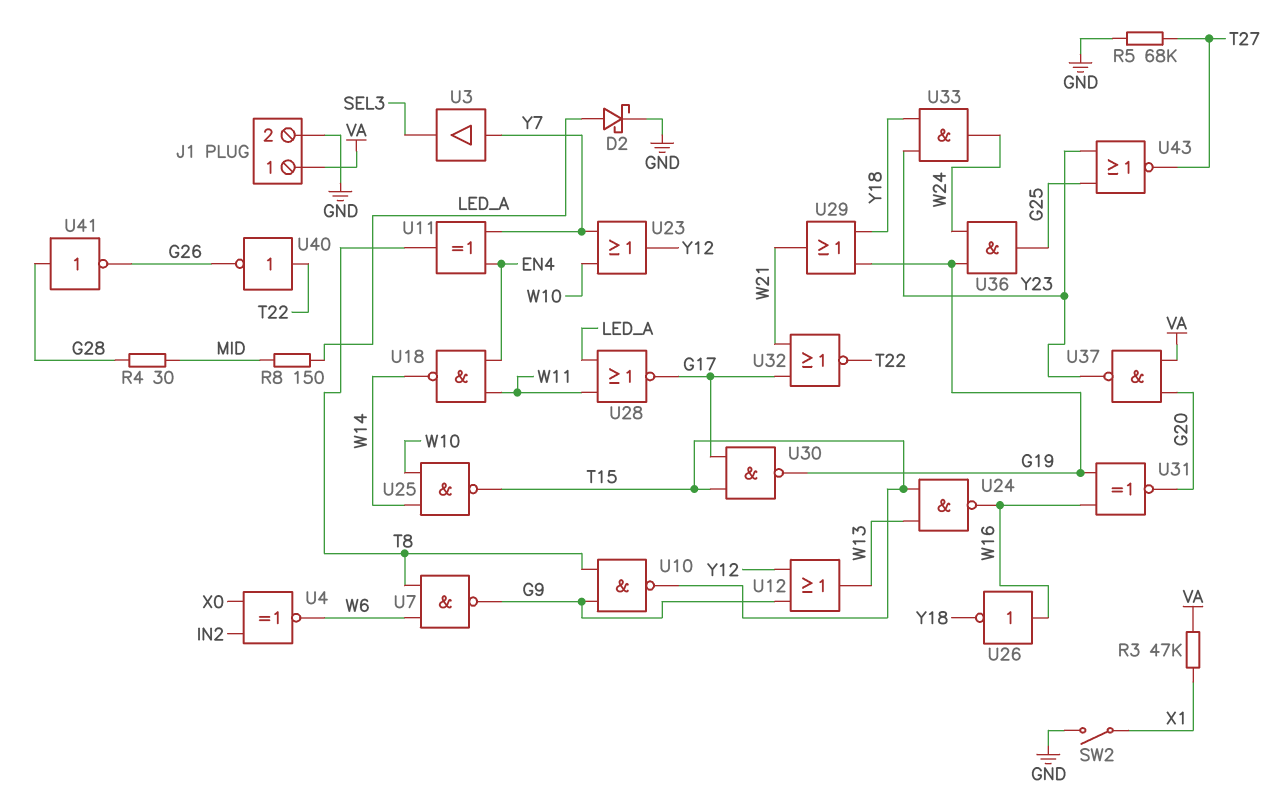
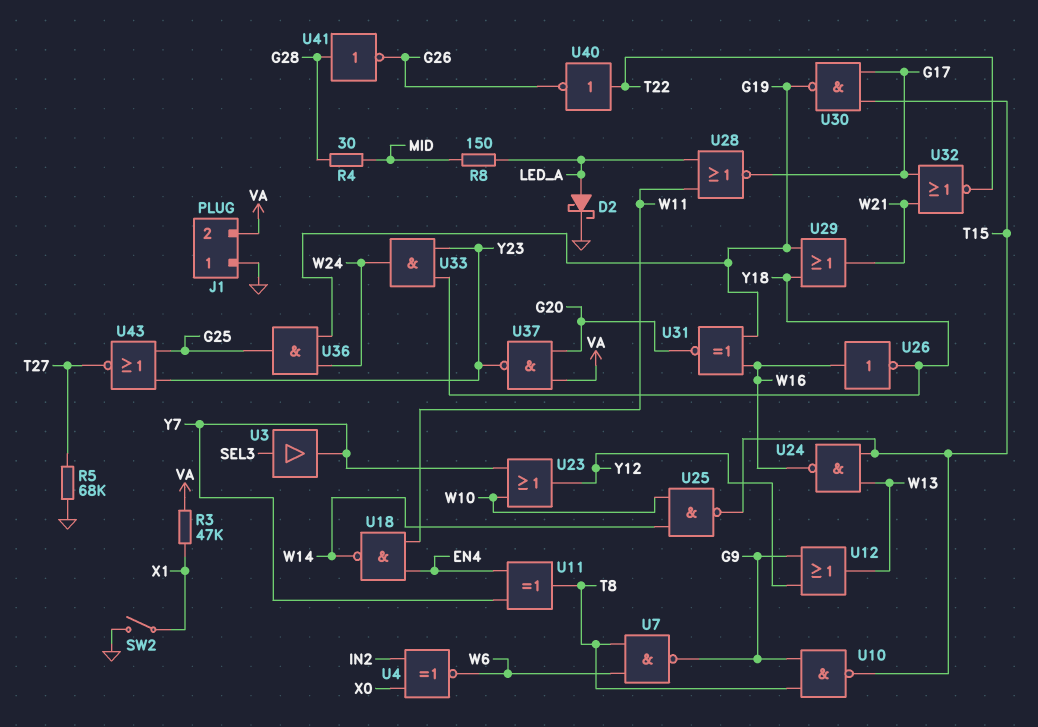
J1 pin 1: VA -> GND
J1 pin 2: GND -> VA
U3: buffer (in Y7, out SEL3) -> buffer (in SEL3, out Y7)

